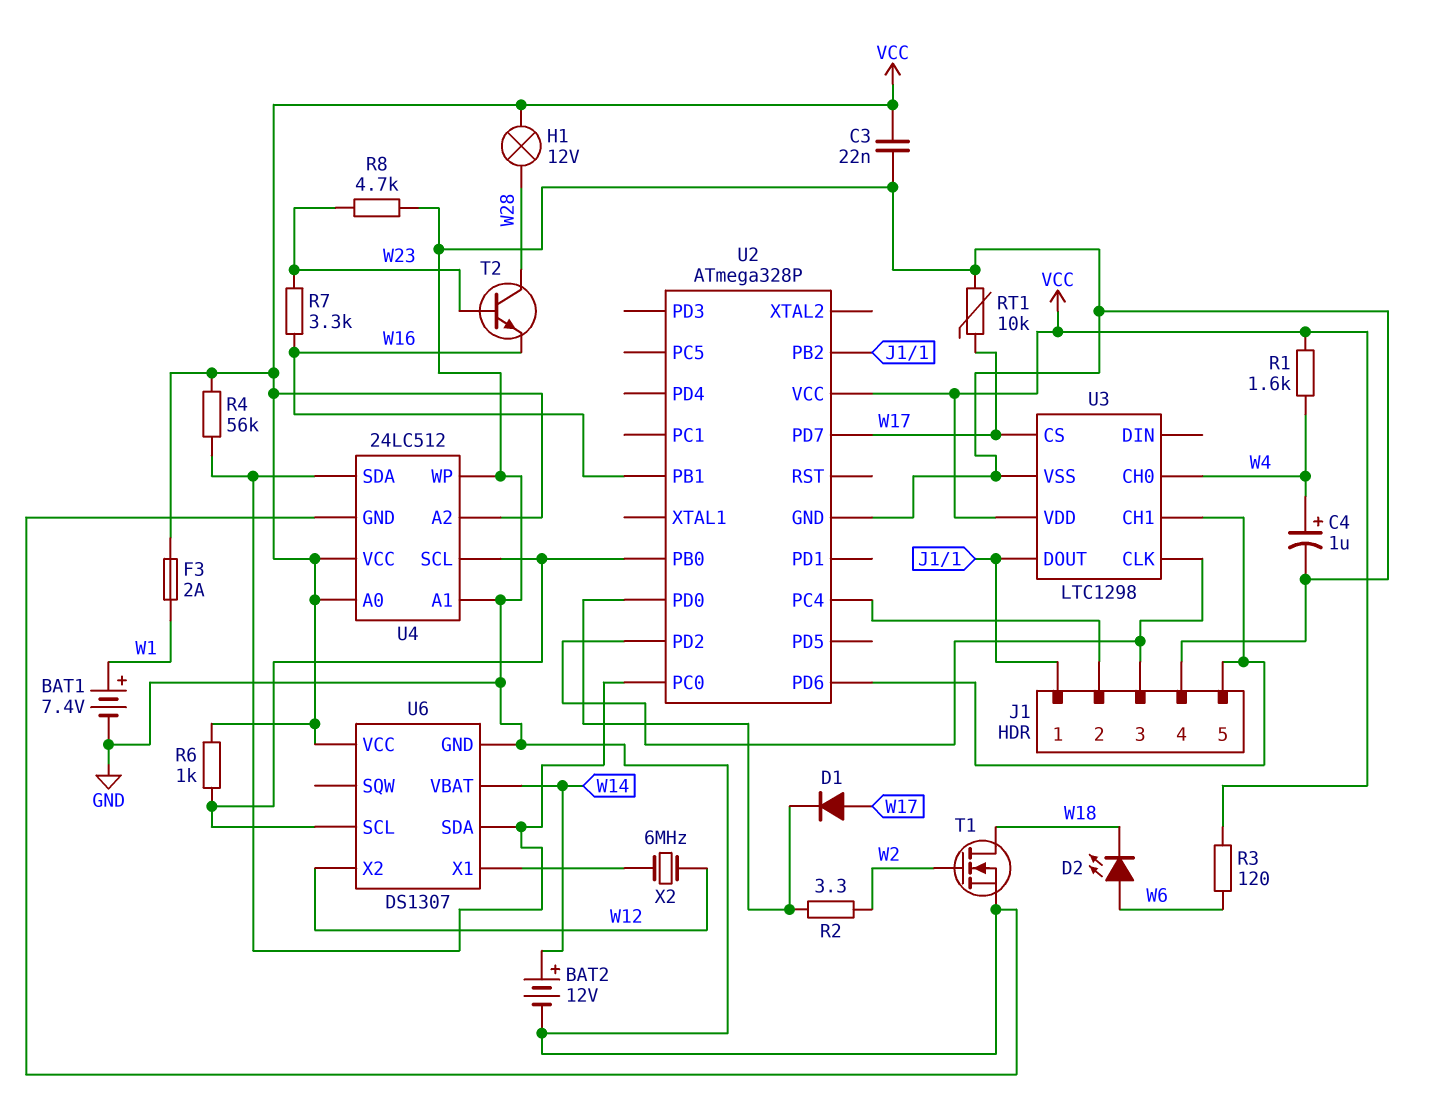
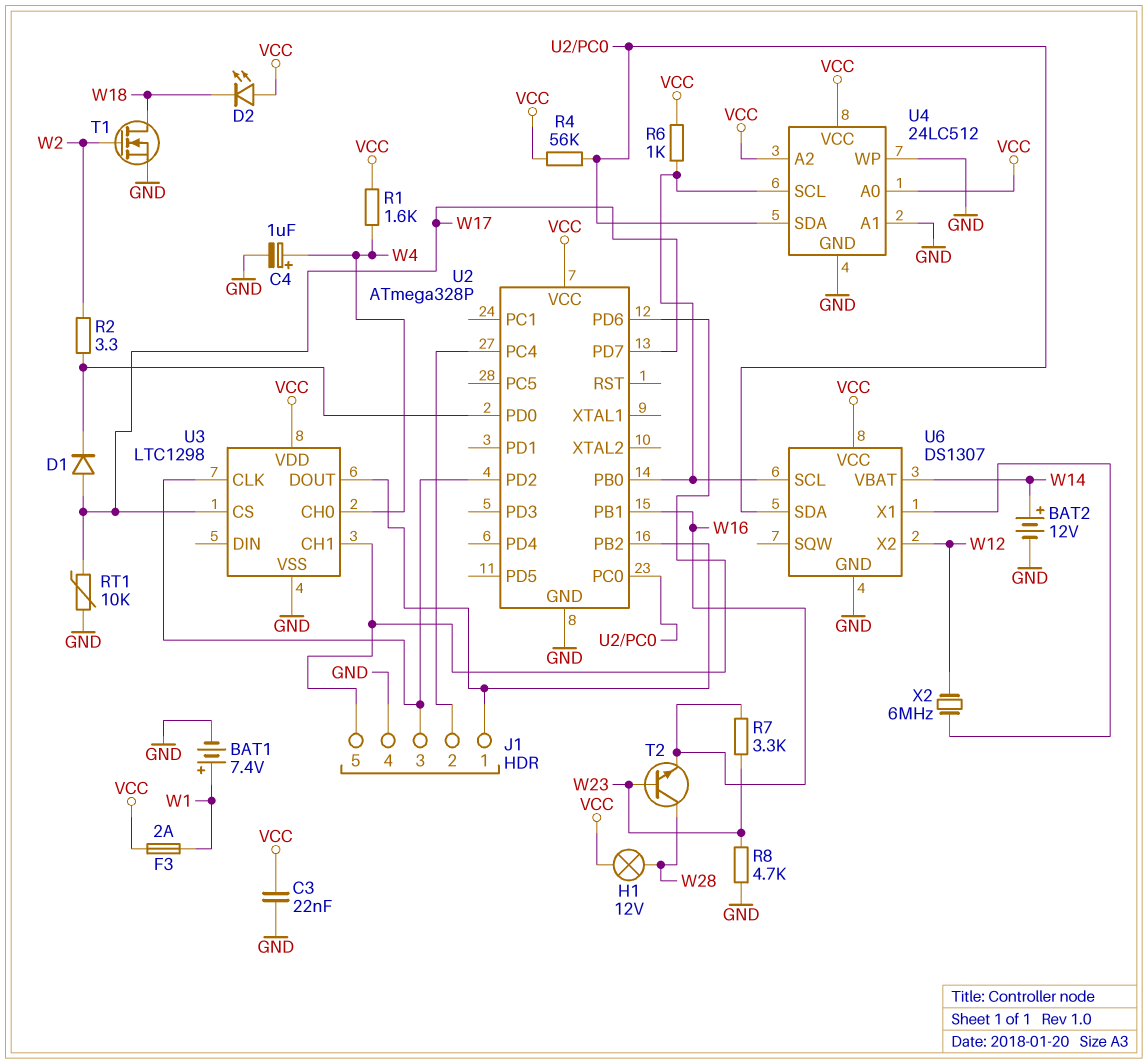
D2: LED (A W6, K W18) -> LED (A VCC, K W18)
R3: 120 (VCC, W6) -> none

